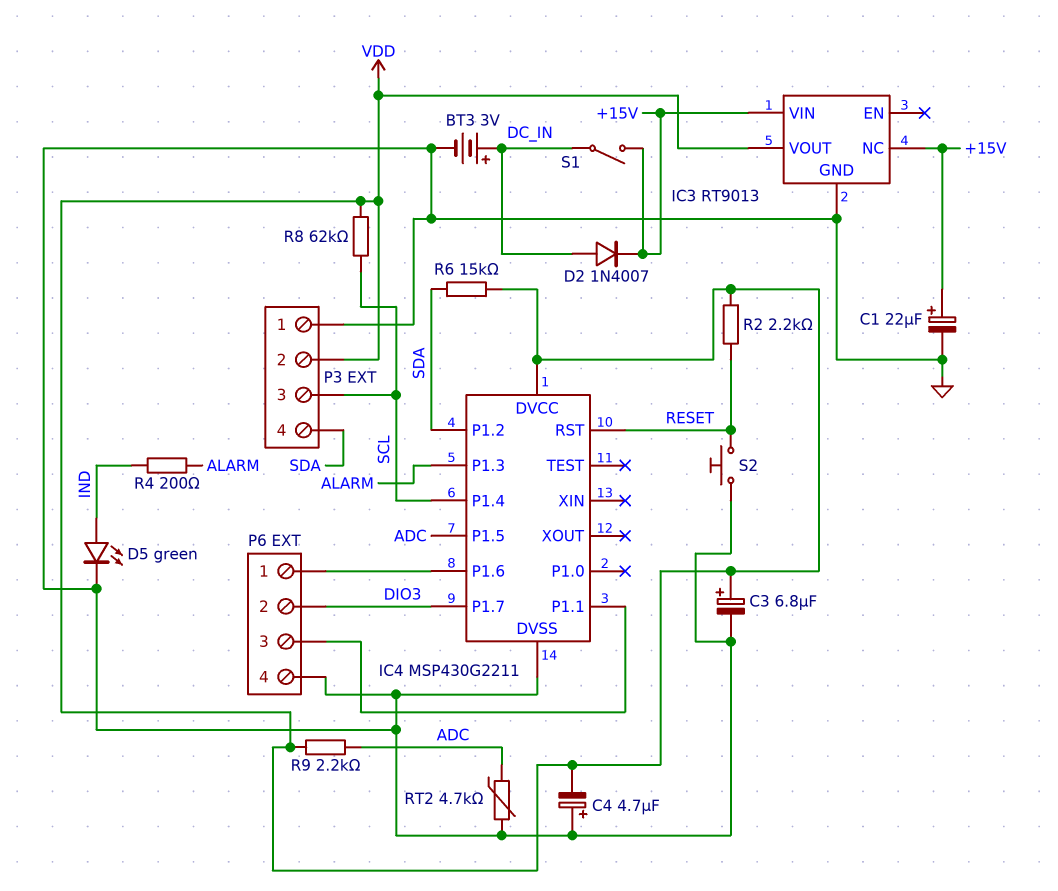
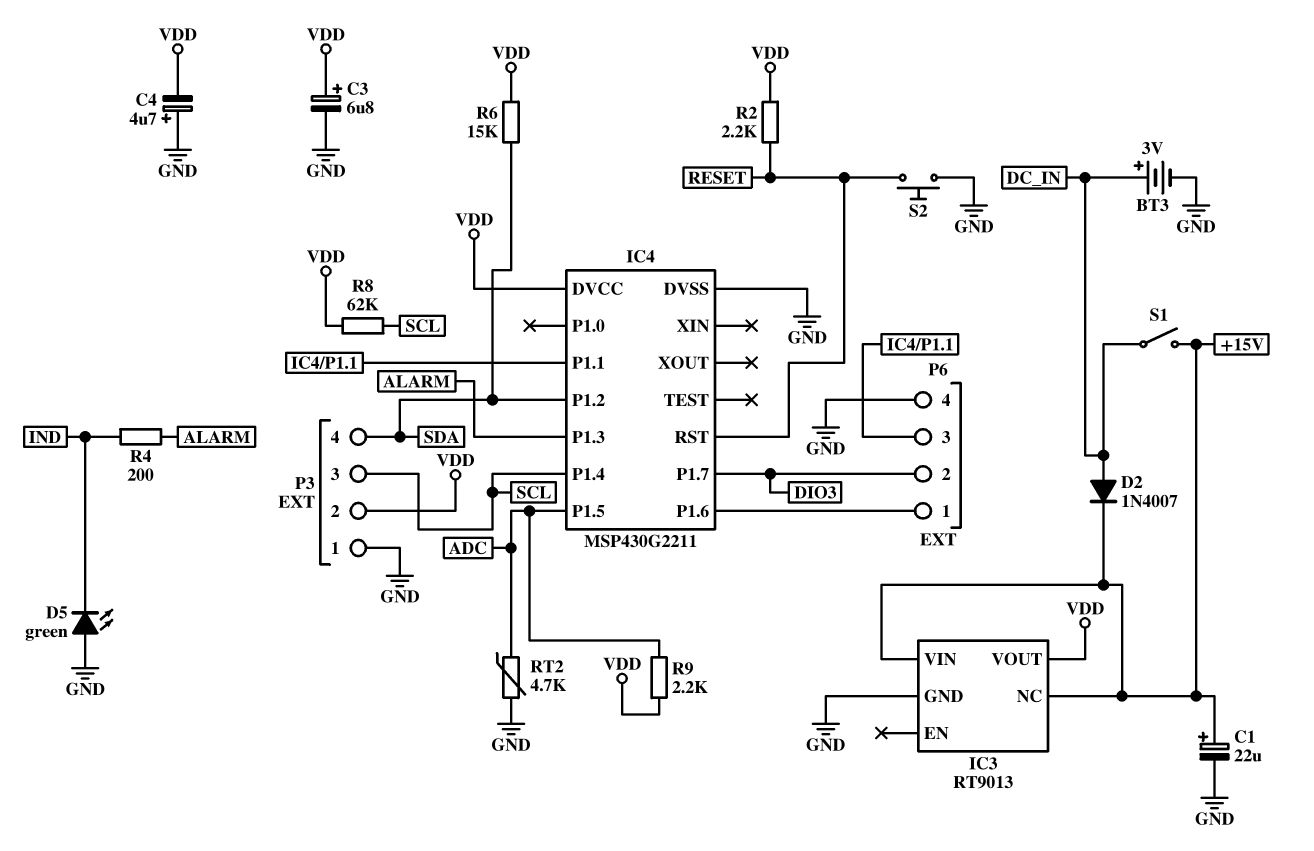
D5: LED green (A IND, K GND) -> LED green (A GND, K IND)

